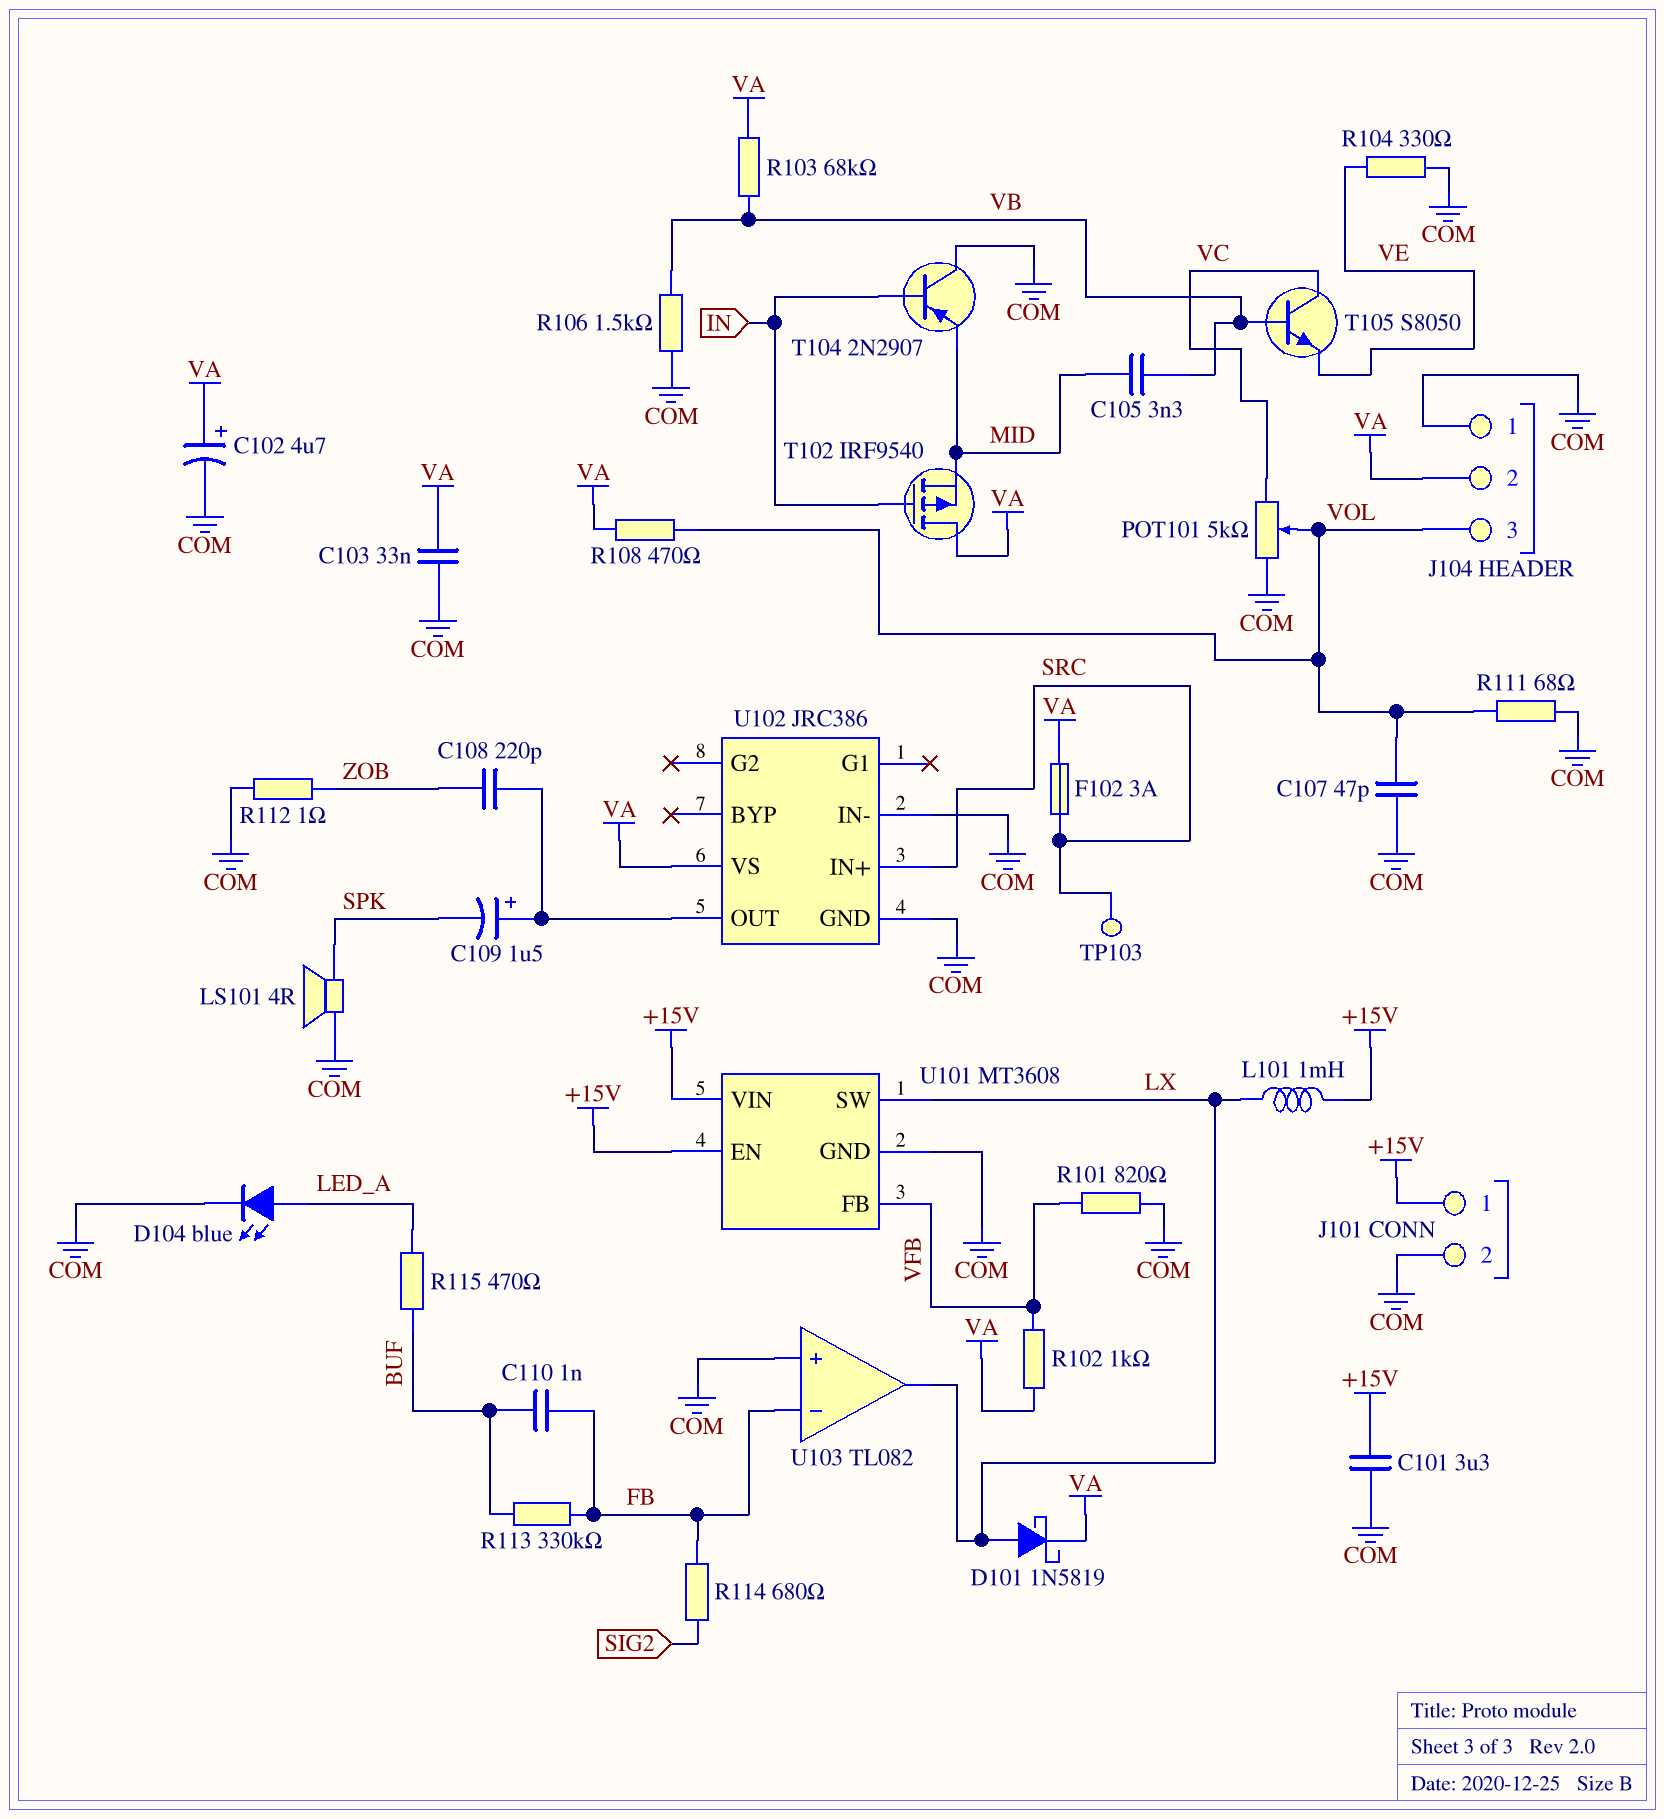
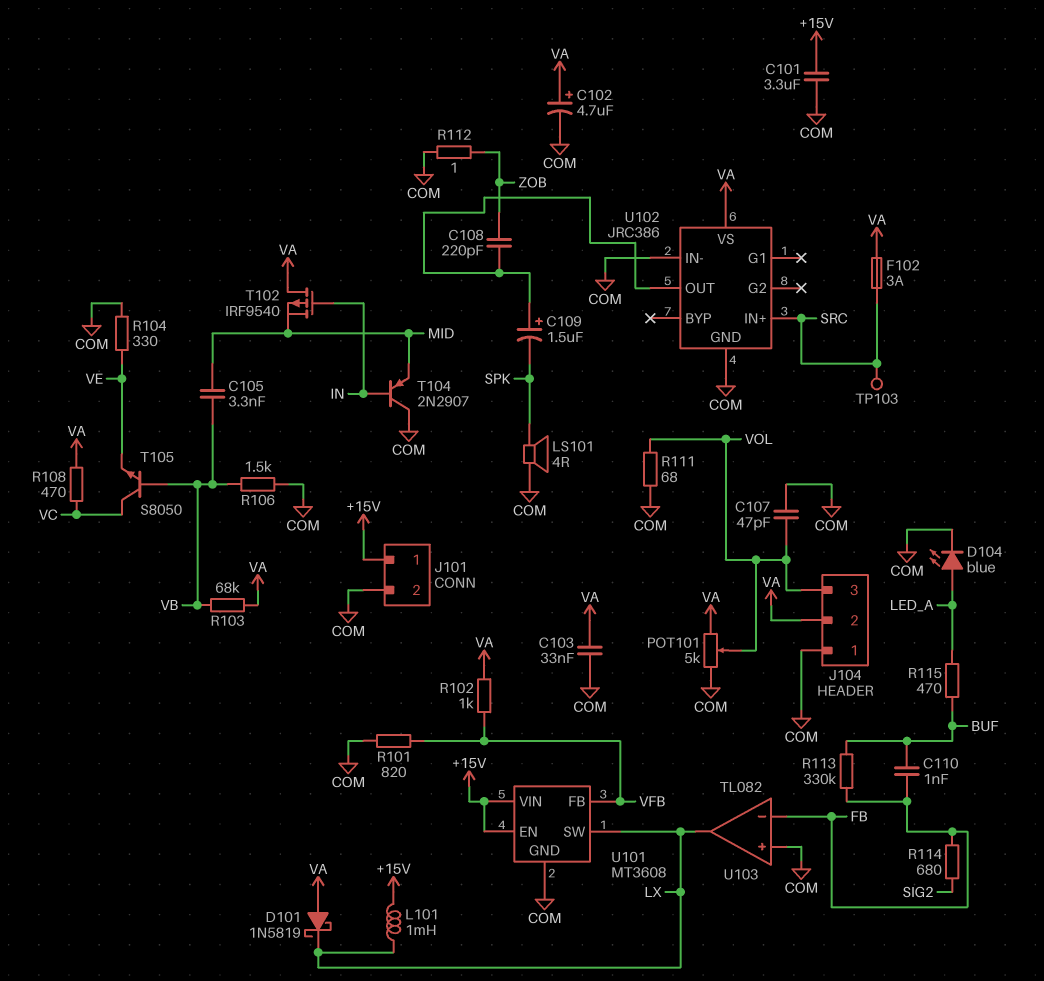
D101: schottky 1N5819 (A LX, K VA) -> schottky 1N5819 (A VA, K LX)
POT101: 5k (COM, VC, wiper VOL) -> 5k (COM, VA, wiper VOL)
R108: 470 (VA, VOL) -> 470 (VA, VC)

